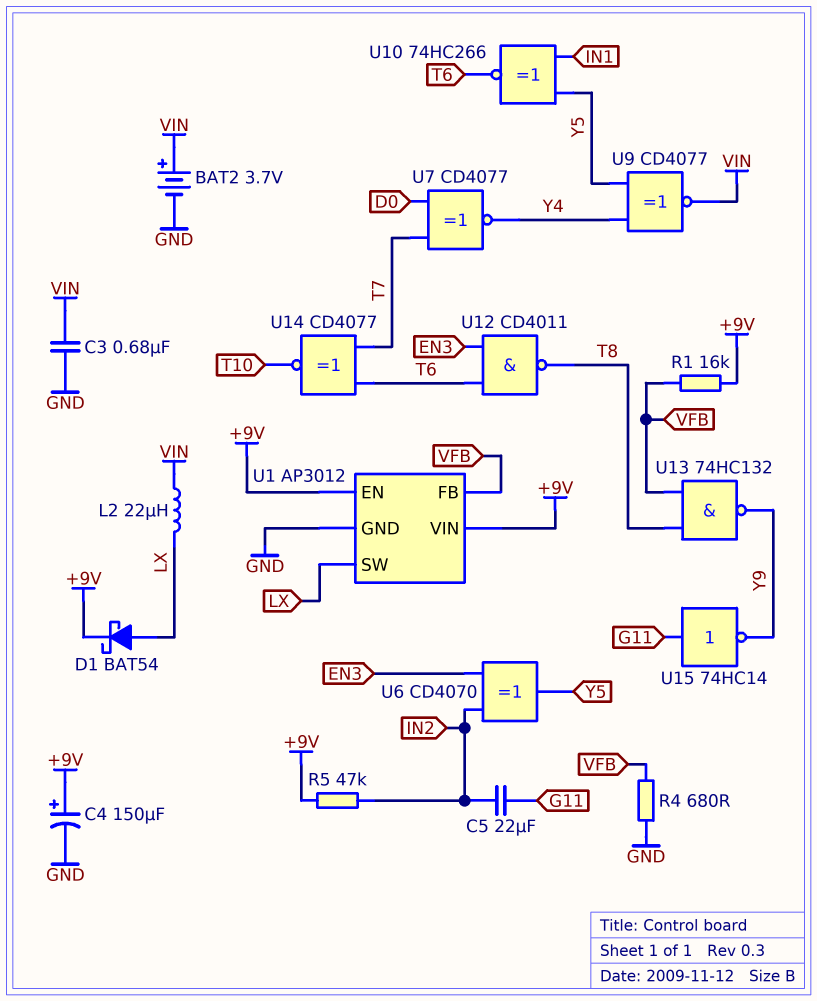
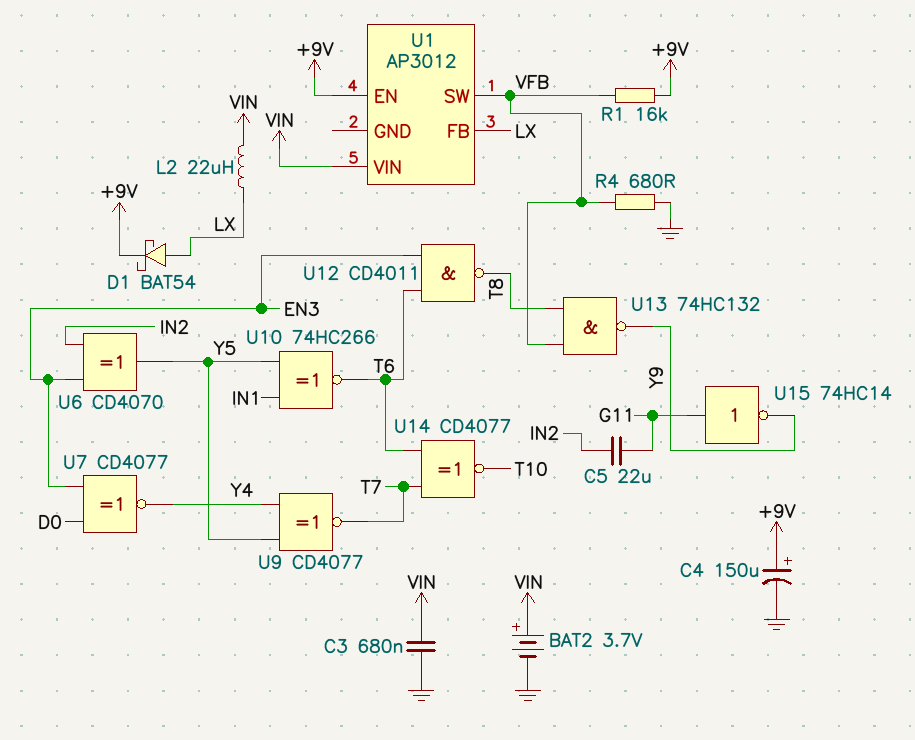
R5: 47k (+9V, IN2) -> none
U1 pin FB: VFB -> LX
U1 pin GND: GND -> none
U1 pin SW: LX -> VFB
U1 pin VIN: +9V -> VIN
U7: XNOR CD4077 (in D0, in T7, out Y4) -> XNOR CD4077 (in D0, in EN3, out Y4)
U9: XNOR CD4077 (in Y4, in Y5, out VIN) -> XNOR CD4077 (in Y4, in Y5, out T7)

